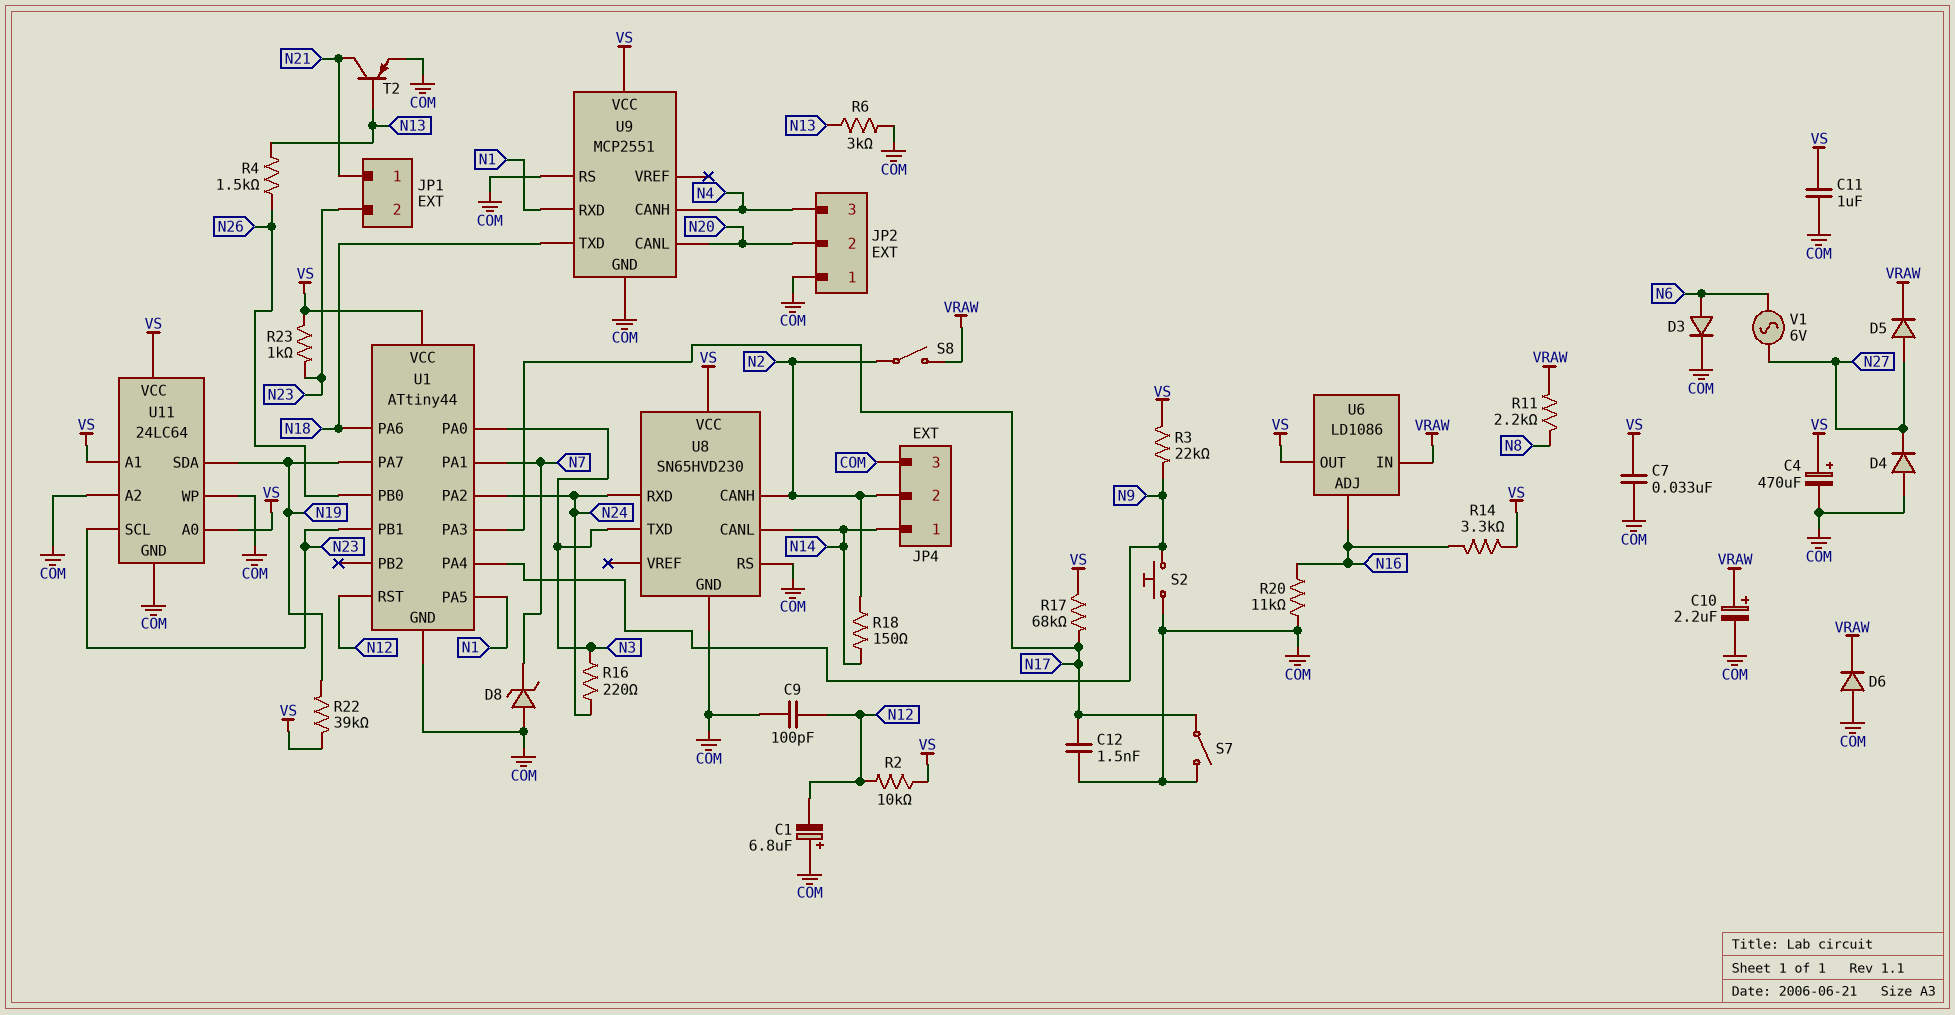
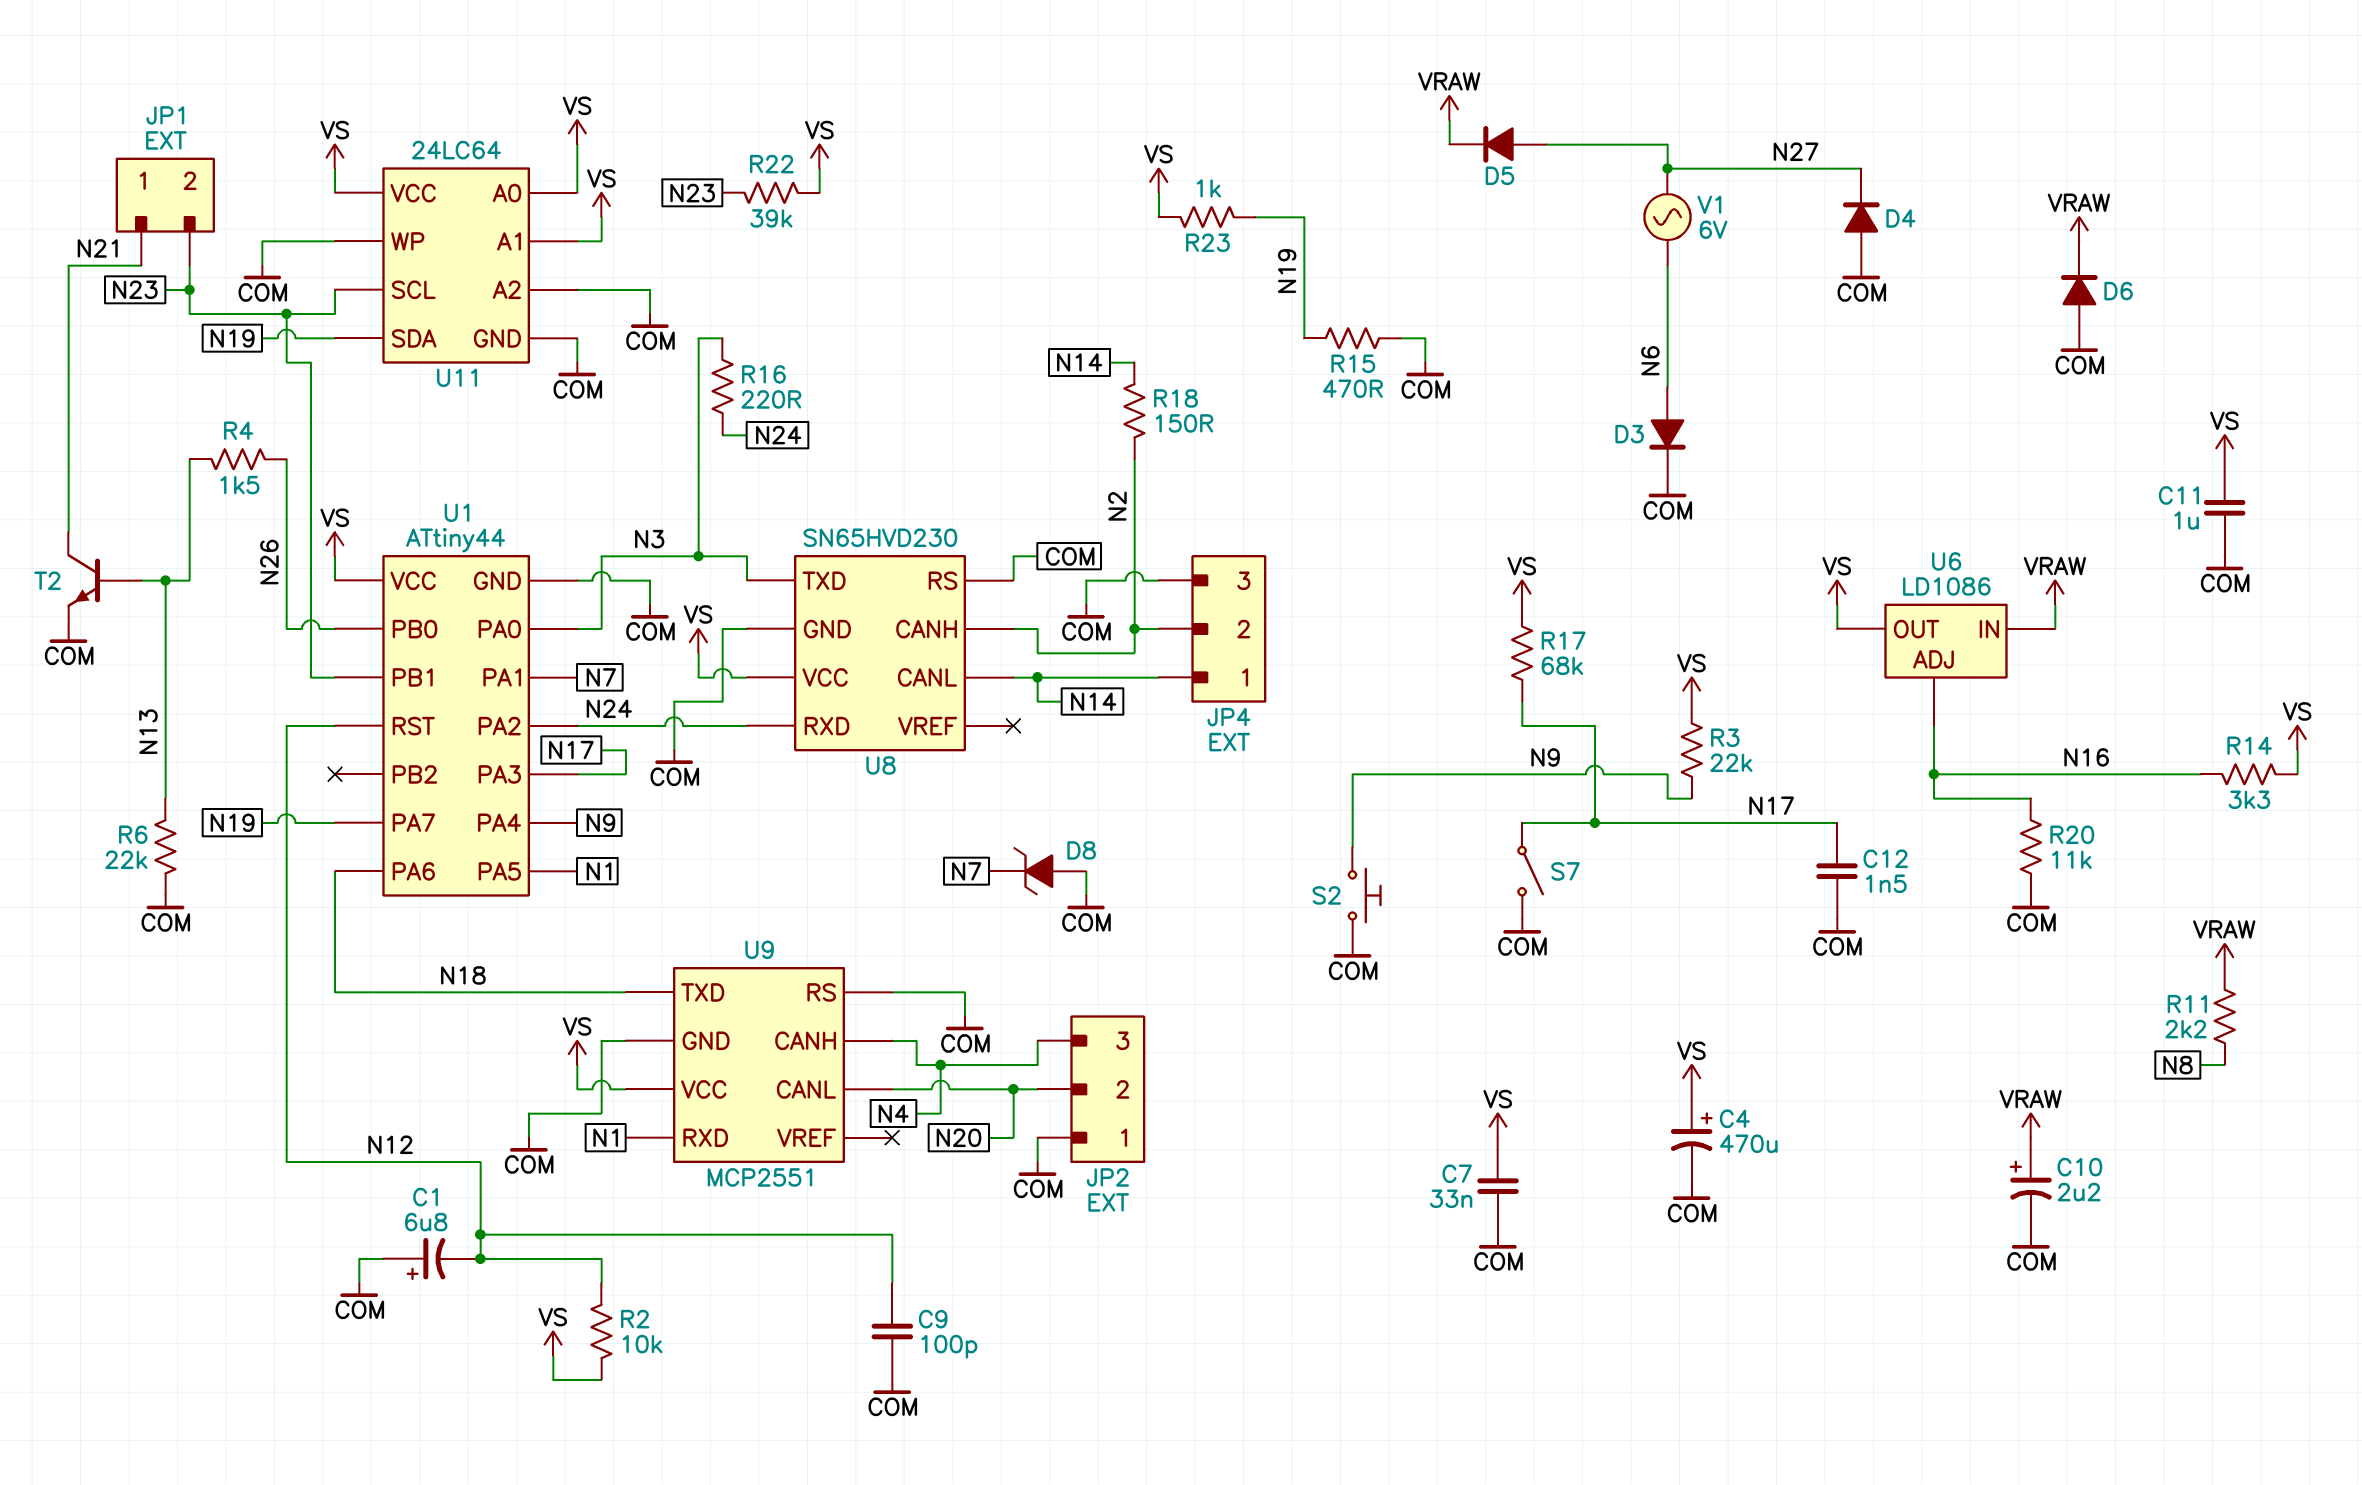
R6: 3k (COM, N13) -> 22k (COM, N13)
R15: none -> 470 (COM, N19)
R22: 39k (N19, VS) -> 39k (N23, VS)
R23: 1k (N23, VS) -> 1k (N19, VS)
S8: switch (N2, VRAW) -> none
T2: PNP (B N13, C N21, E COM) -> NPN (B N13, C N21, E COM)

